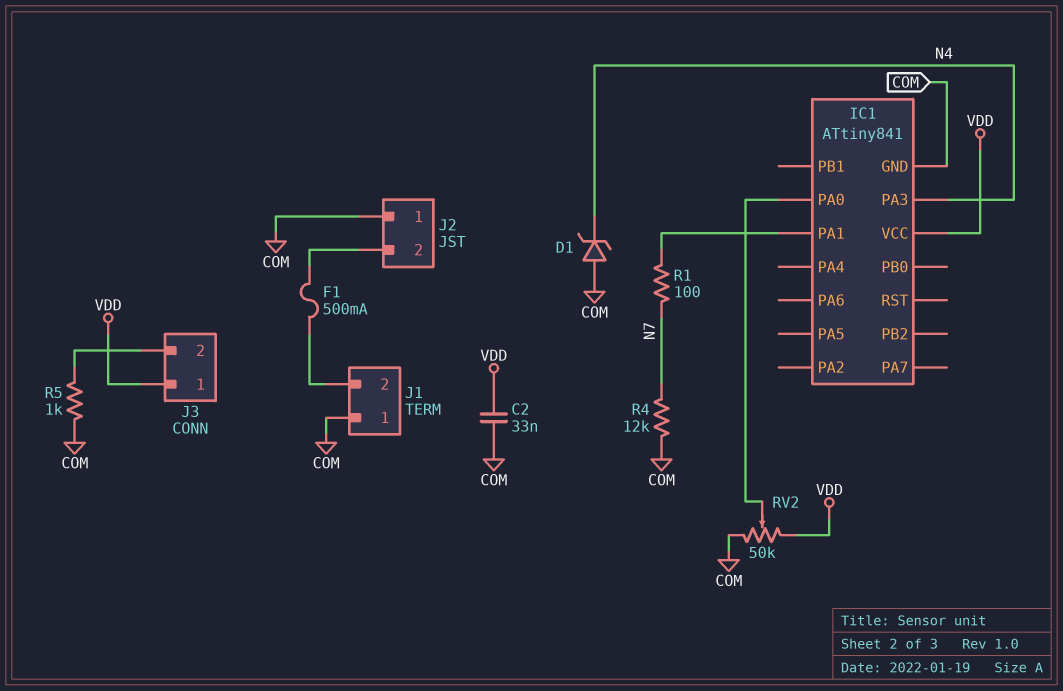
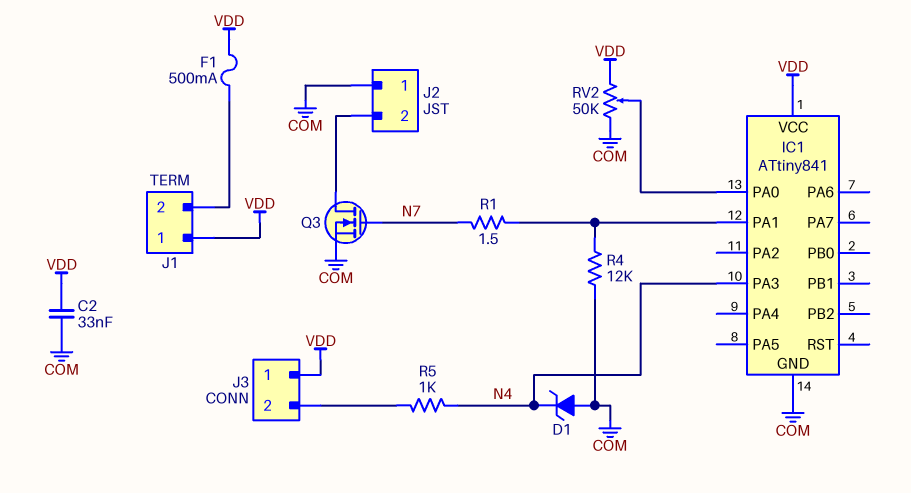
F1: 500mA (J1/2, J2/2) -> 500mA (J1/2, VDD)
J1 pin 1: COM -> VDD
Q3: none -> NMOS (G N7, D J2/2, S COM)
R1: 100 (IC1/PA1, N7) -> 1.5 (IC1/PA1, N7)
R4: 12k (COM, N7) -> 12k (COM, IC1/PA1)
R5: 1k (COM, J3/2) -> 1k (J3/2, N4)

